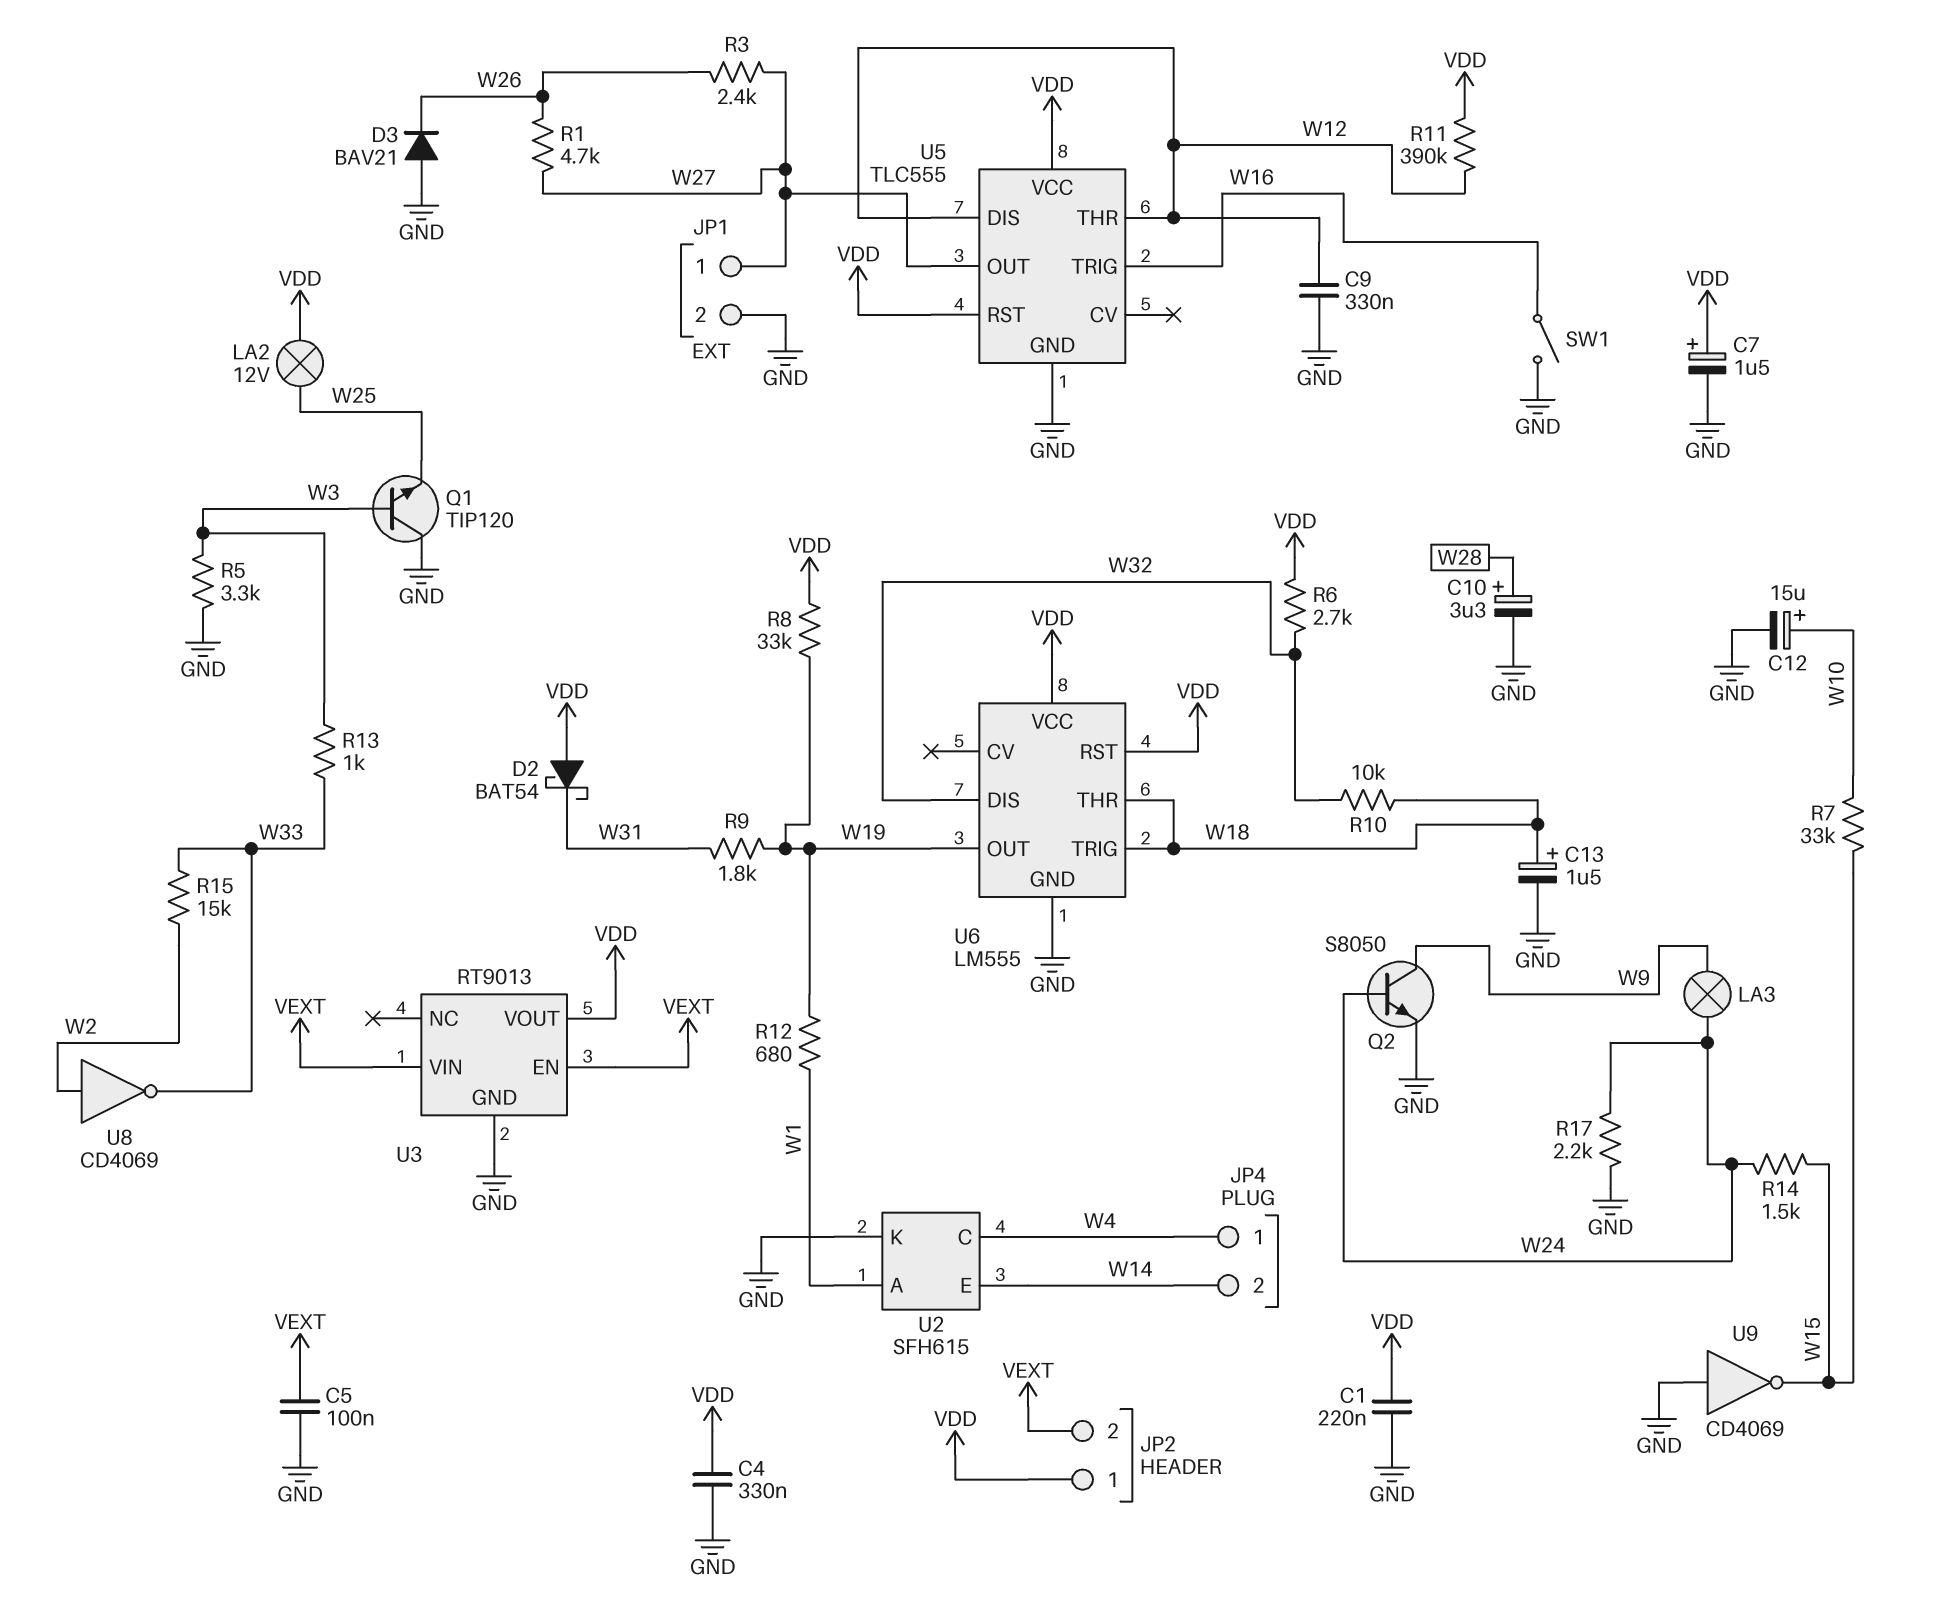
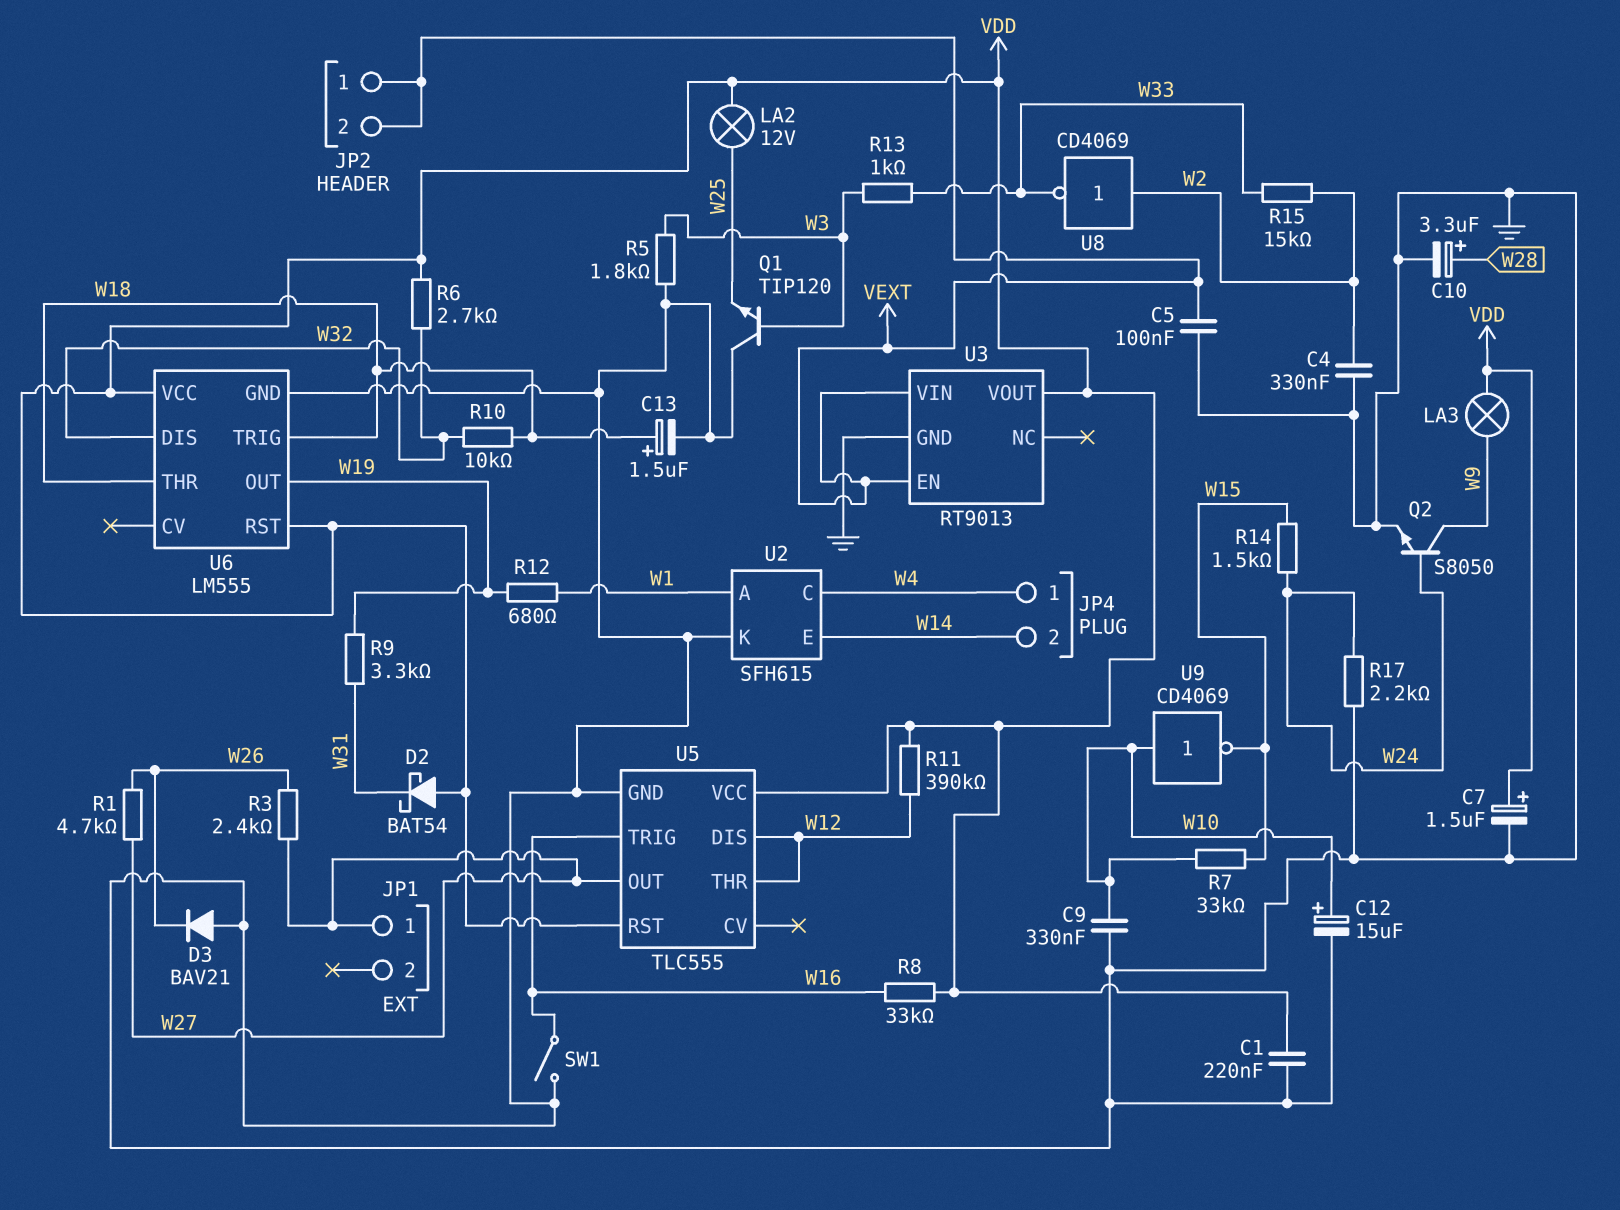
C4: 330nF (GND, VDD) -> 330nF (GND, W2)
C9: 330nF (GND, W12) -> 330nF (GND, W10)
JP1 pin 2: GND -> none
JP2 pin 1: VDD -> VEXT
LA3: lamp (W9, W24) -> lamp (VDD, W9)
R5: 3.3k (GND, W3) -> 1.8k (GND, W3)
R8: 33k (VDD, W19) -> 33k (VDD, W16)
R9: 1.8k (W19, W31) -> 3.3k (W19, W31)
U9: NOT CD4069 (in GND, out W15) -> NOT CD4069 (in W10, out W15)

